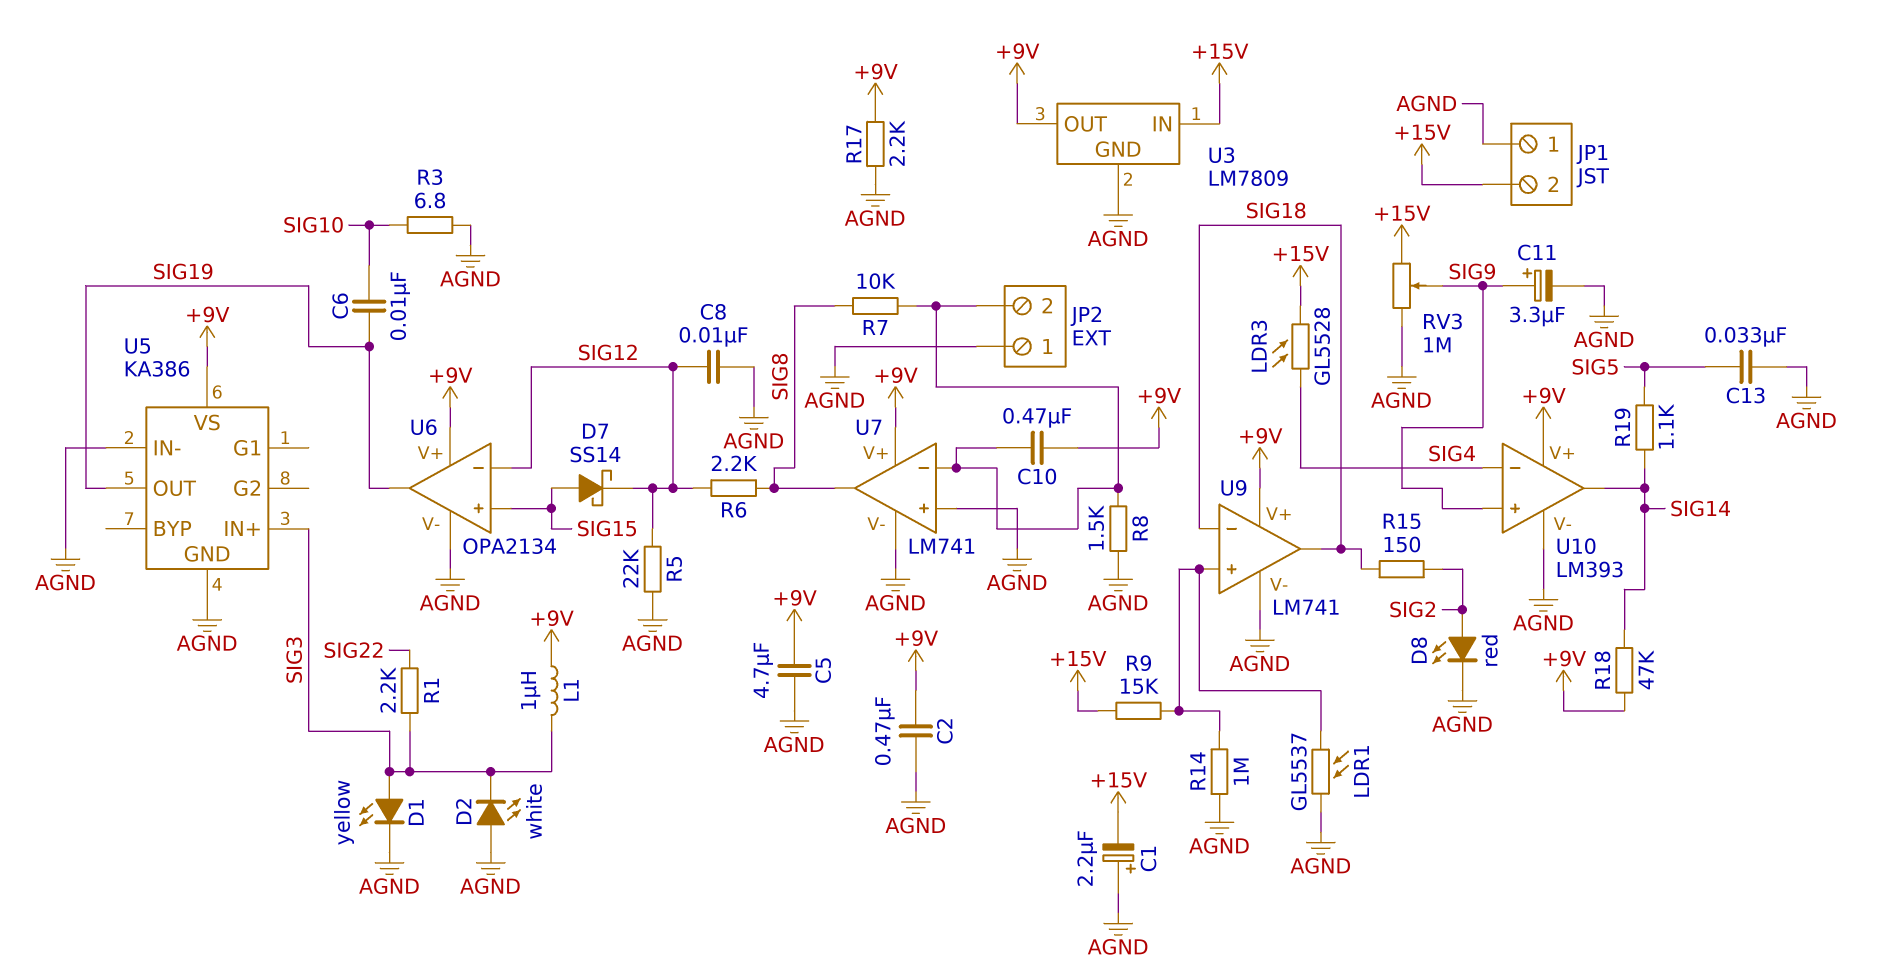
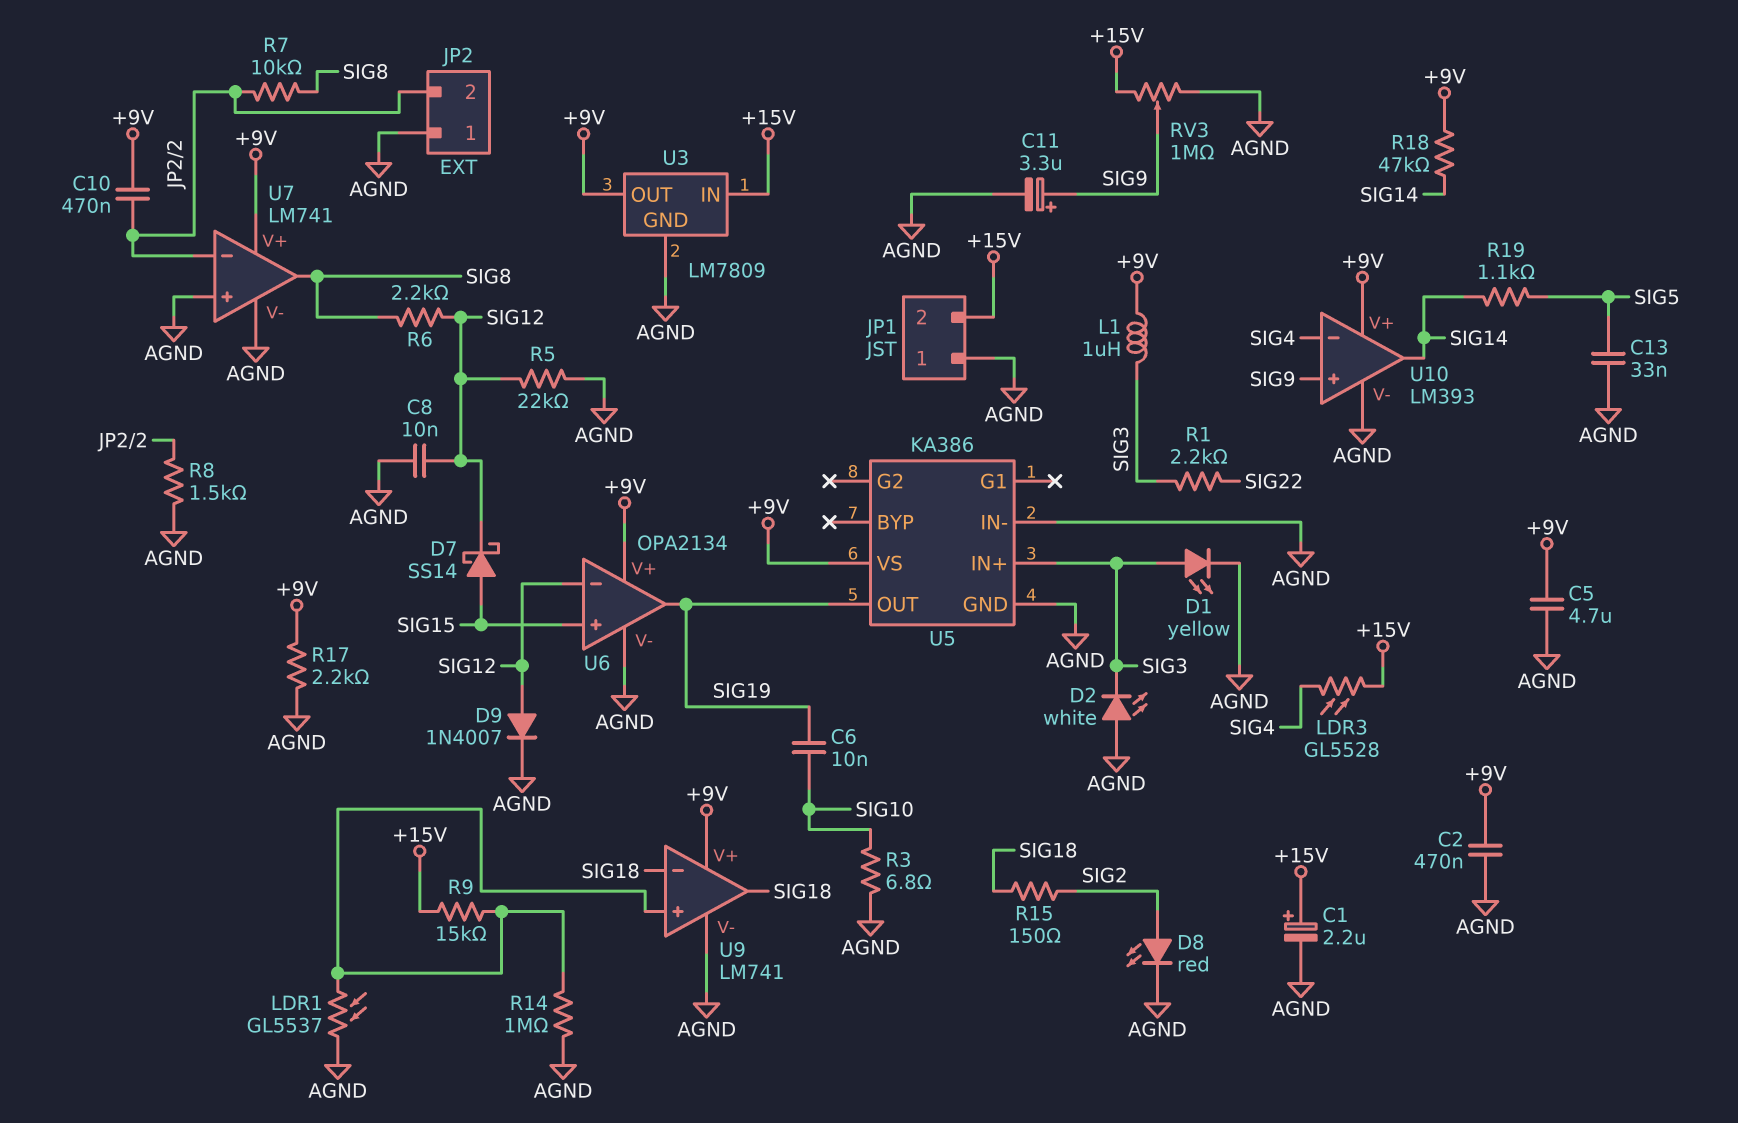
C1: 2.2uF (plus AGND, minus +15V) -> 2.2uF (plus +15V, minus AGND)
D9: none -> diode 1N4007 (A SIG12, K AGND)

